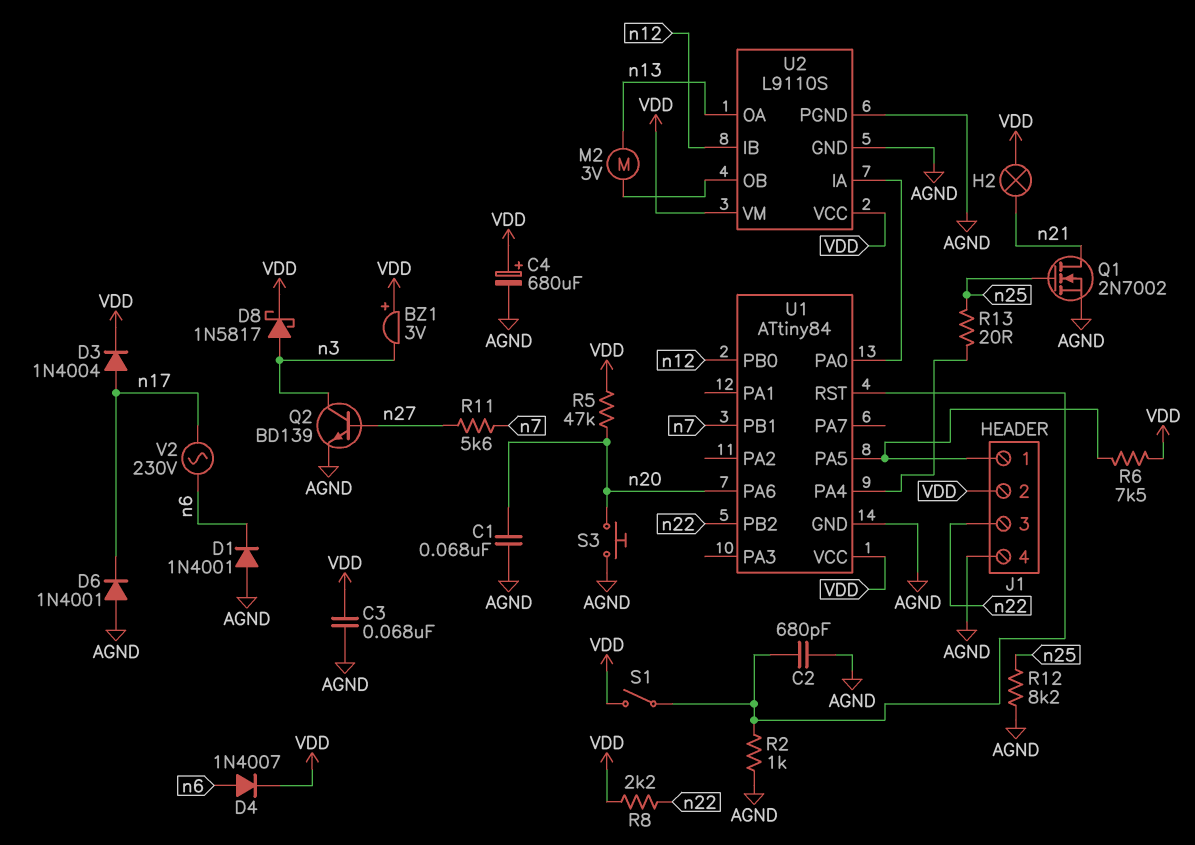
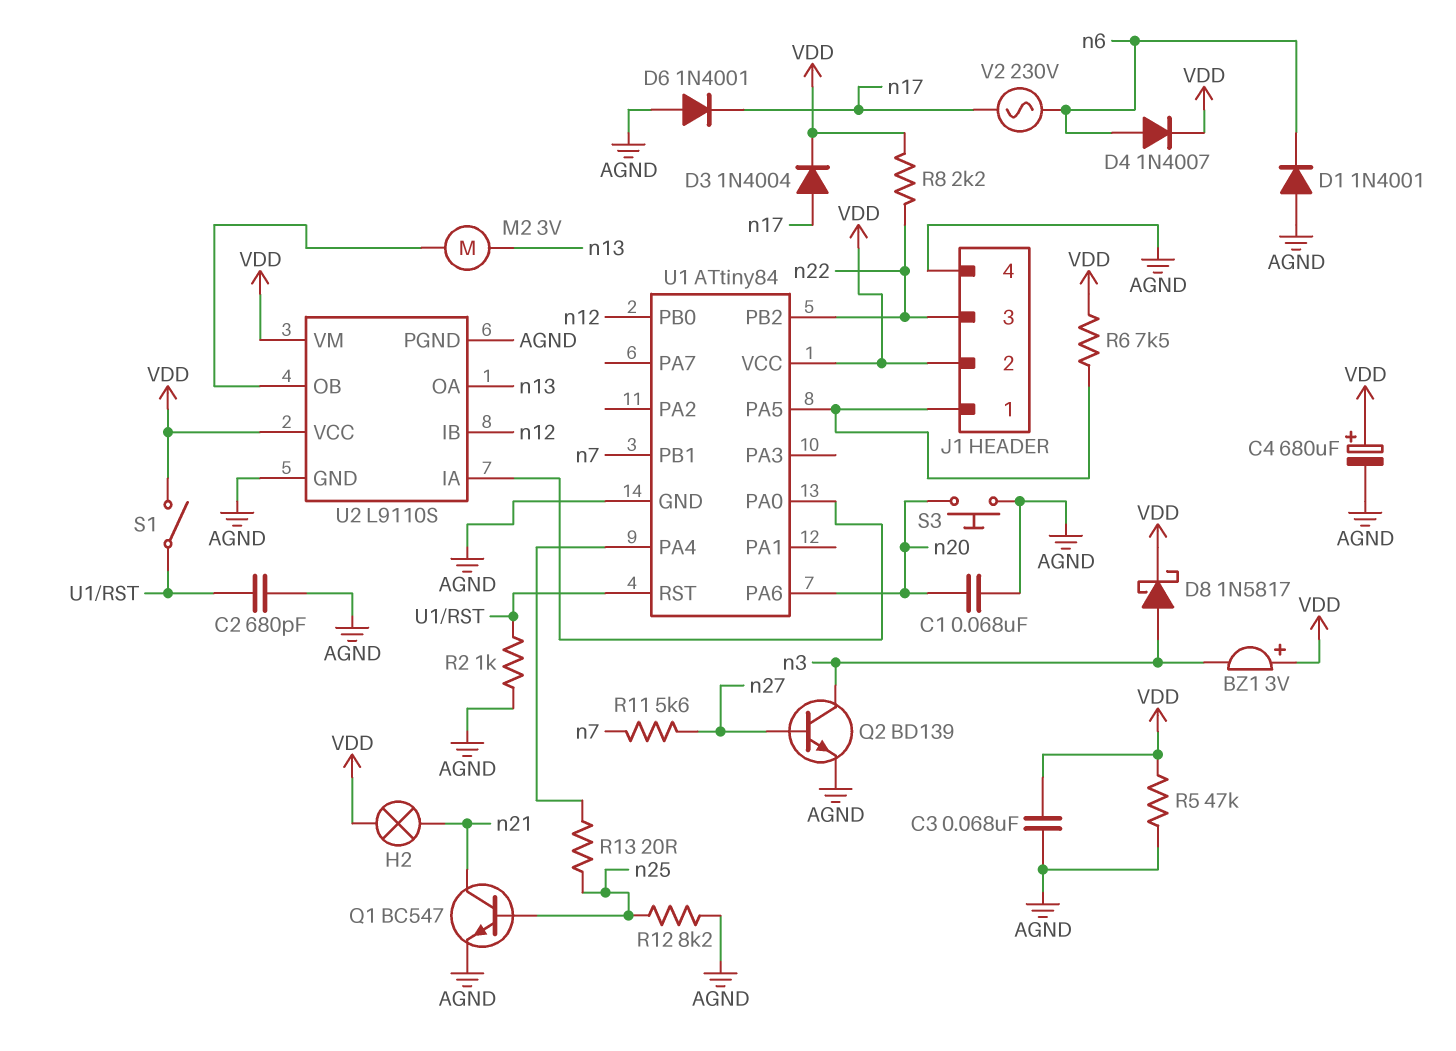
Q1: NMOS 2N7002 (G n25, D n21, S AGND) -> NPN BC547 (B n25, C n21, E AGND)
R5: 47k (VDD, n20) -> 47k (AGND, VDD)

